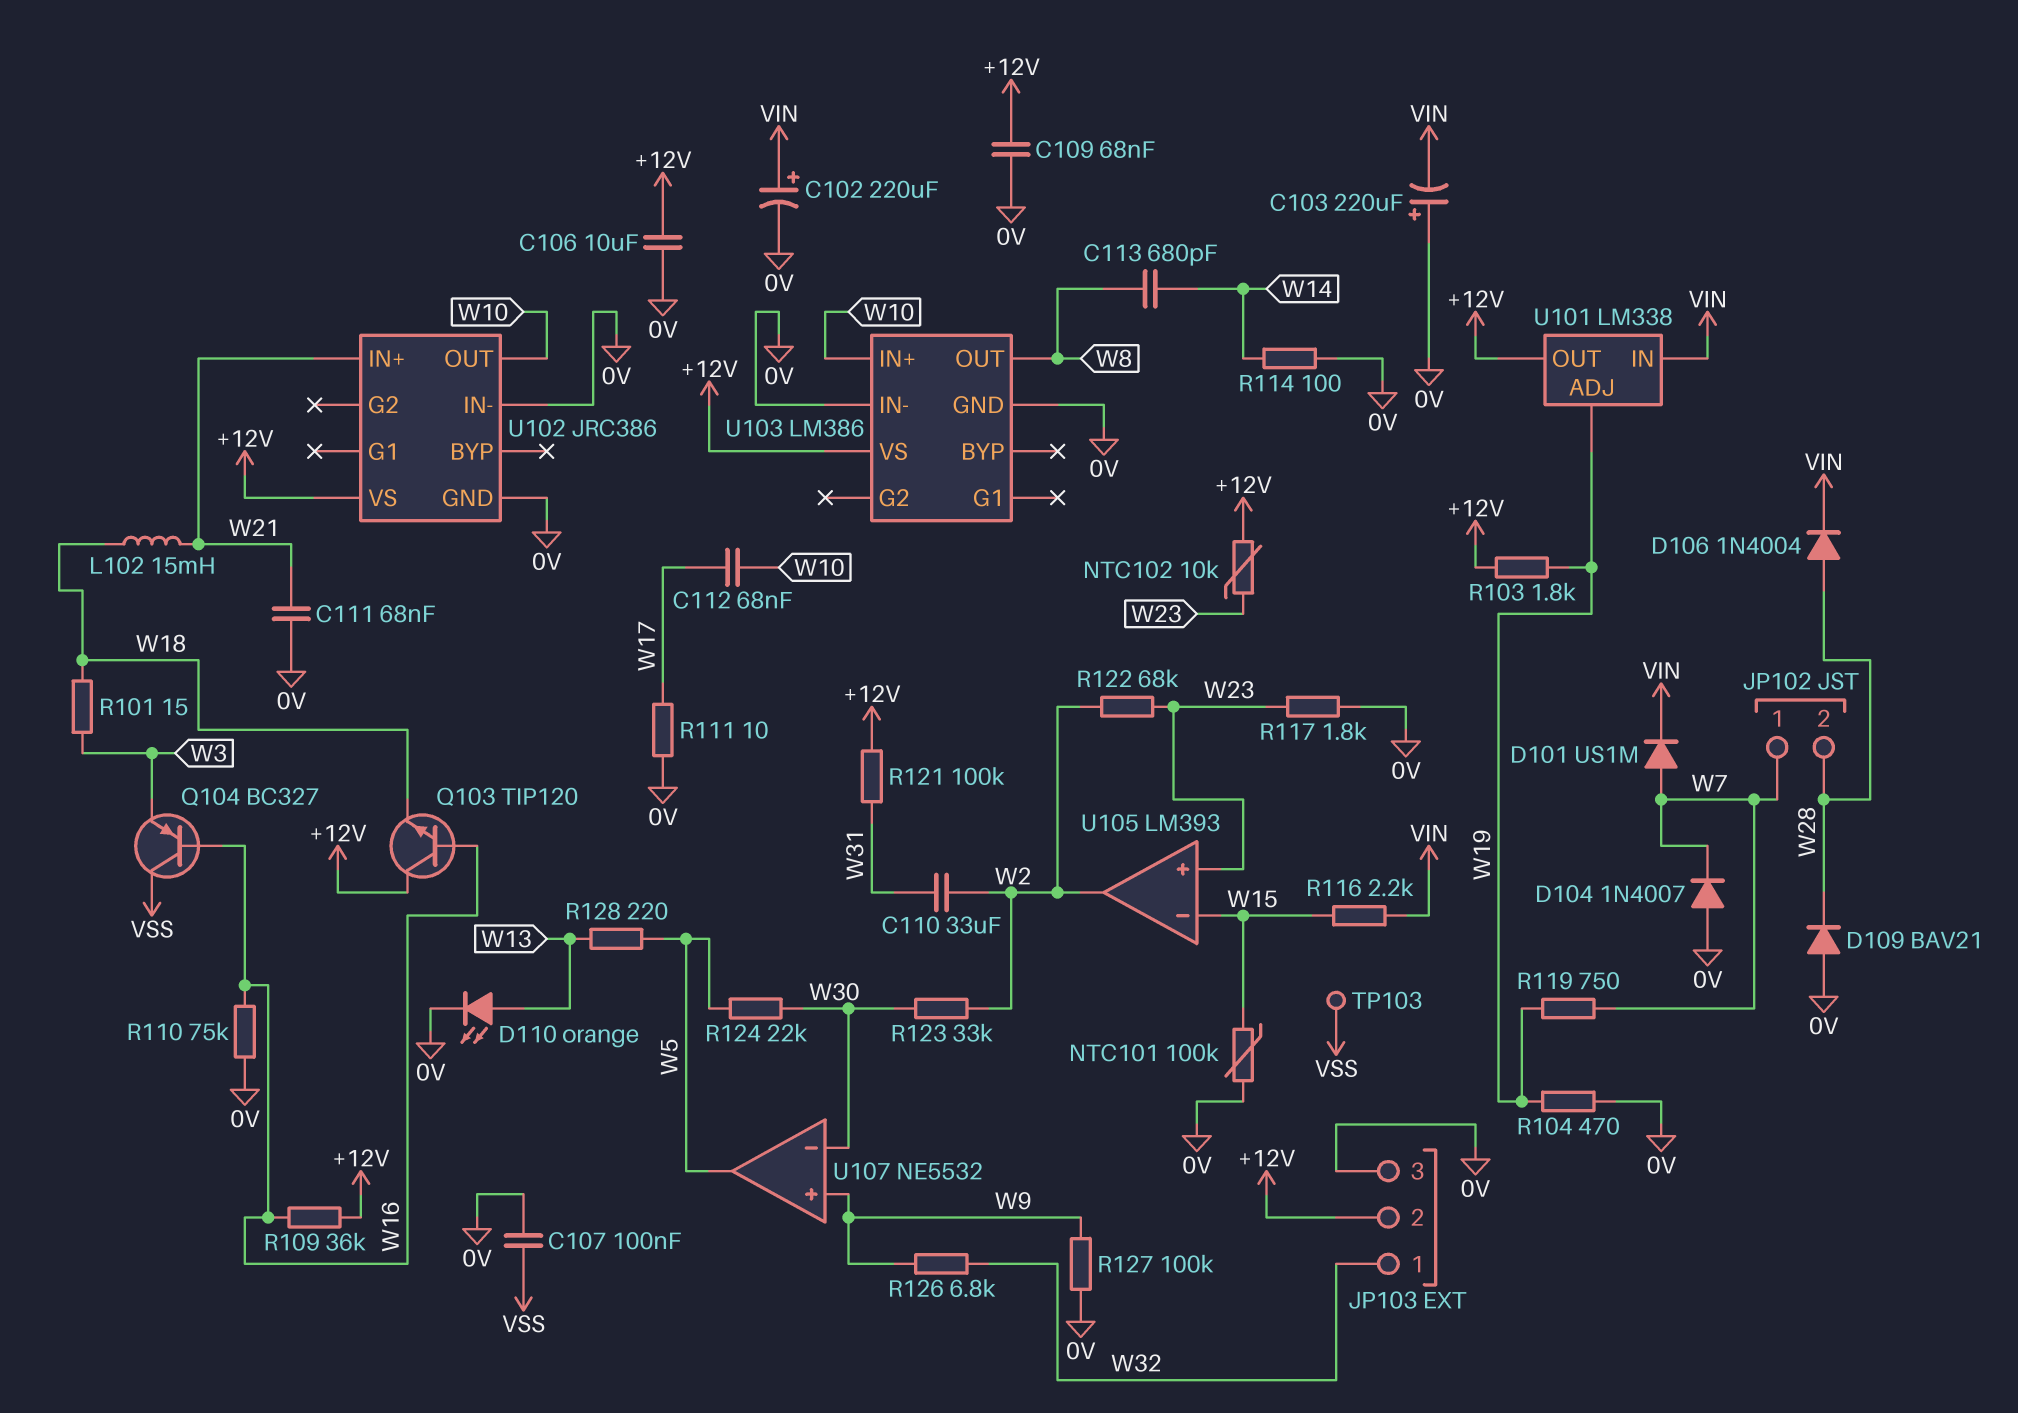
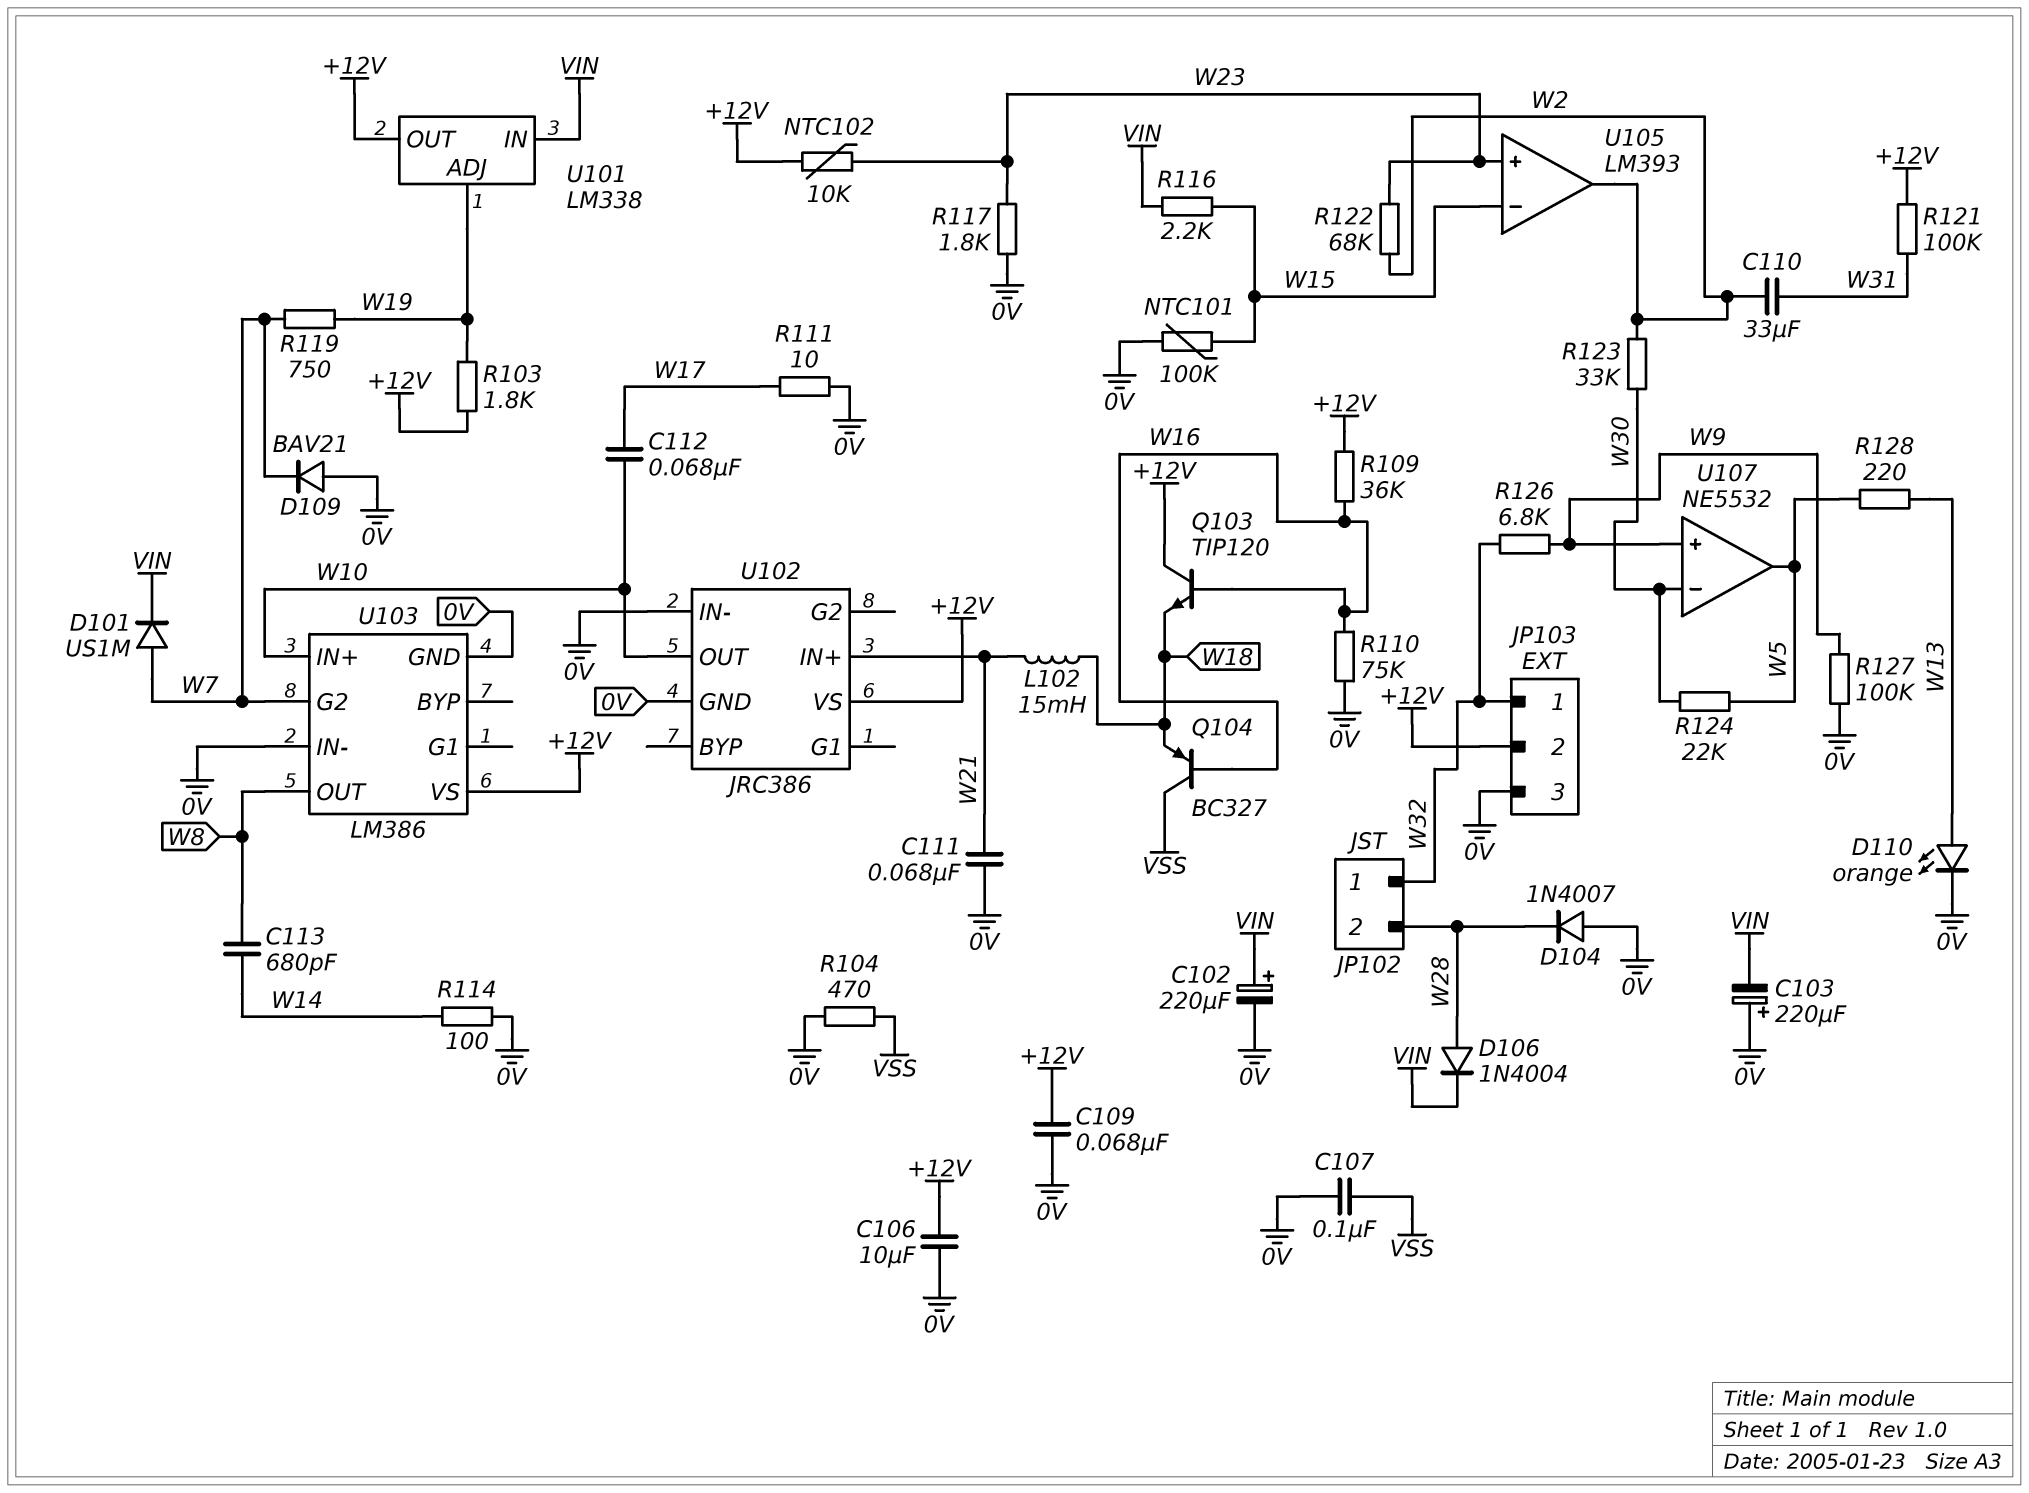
D104: diode 1N4007 (A 0V, K W7) -> diode 1N4007 (A 0V, K W28)
D109: diode BAV21 (A 0V, K W28) -> diode BAV21 (A 0V, K W7)
JP102 pin 1: W7 -> W32
Q104: PNP BC327 (B W16, C VSS, E W3) -> PNP BC327 (B W16, C VSS, E W18)
R101: 15 (W3, W18) -> none
R104: 470 (0V, W19) -> 470 (0V, VSS)
TP103: test point (VSS) -> none
U103 pin G2: none -> W7

